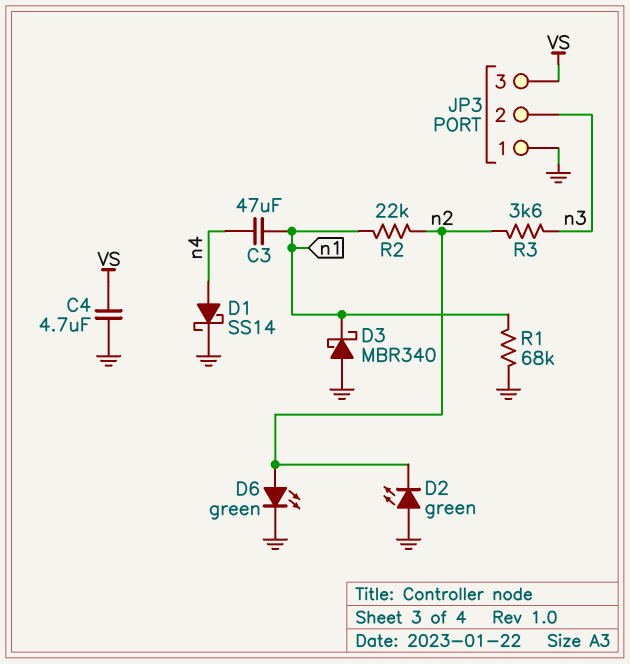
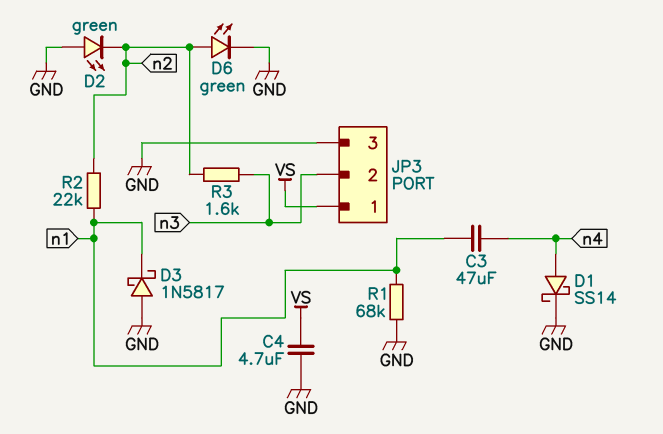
D3: schottky MBR340 (A GND, K n1) -> schottky 1N5817 (A GND, K n1)
JP3 pin 1: GND -> VS
JP3 pin 3: VS -> GND
R3: 3.6k (n2, n3) -> 1.6k (n2, n3)

